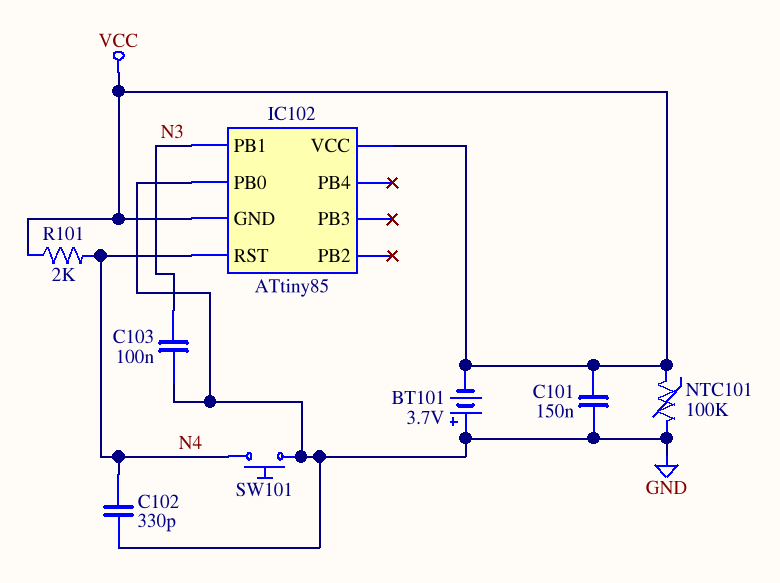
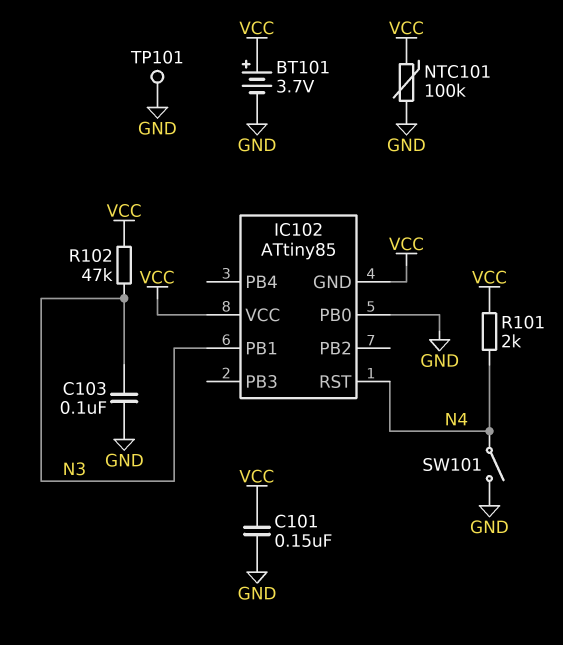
BT101: 3.7V (plus GND, minus VCC) -> 3.7V (plus VCC, minus GND)
C102: 330pF (GND, N4) -> none
R102: none -> 47k (N3, VCC)
SW101: button (GND, N4) -> switch (GND, N4)
TP101: none -> test point (GND)

